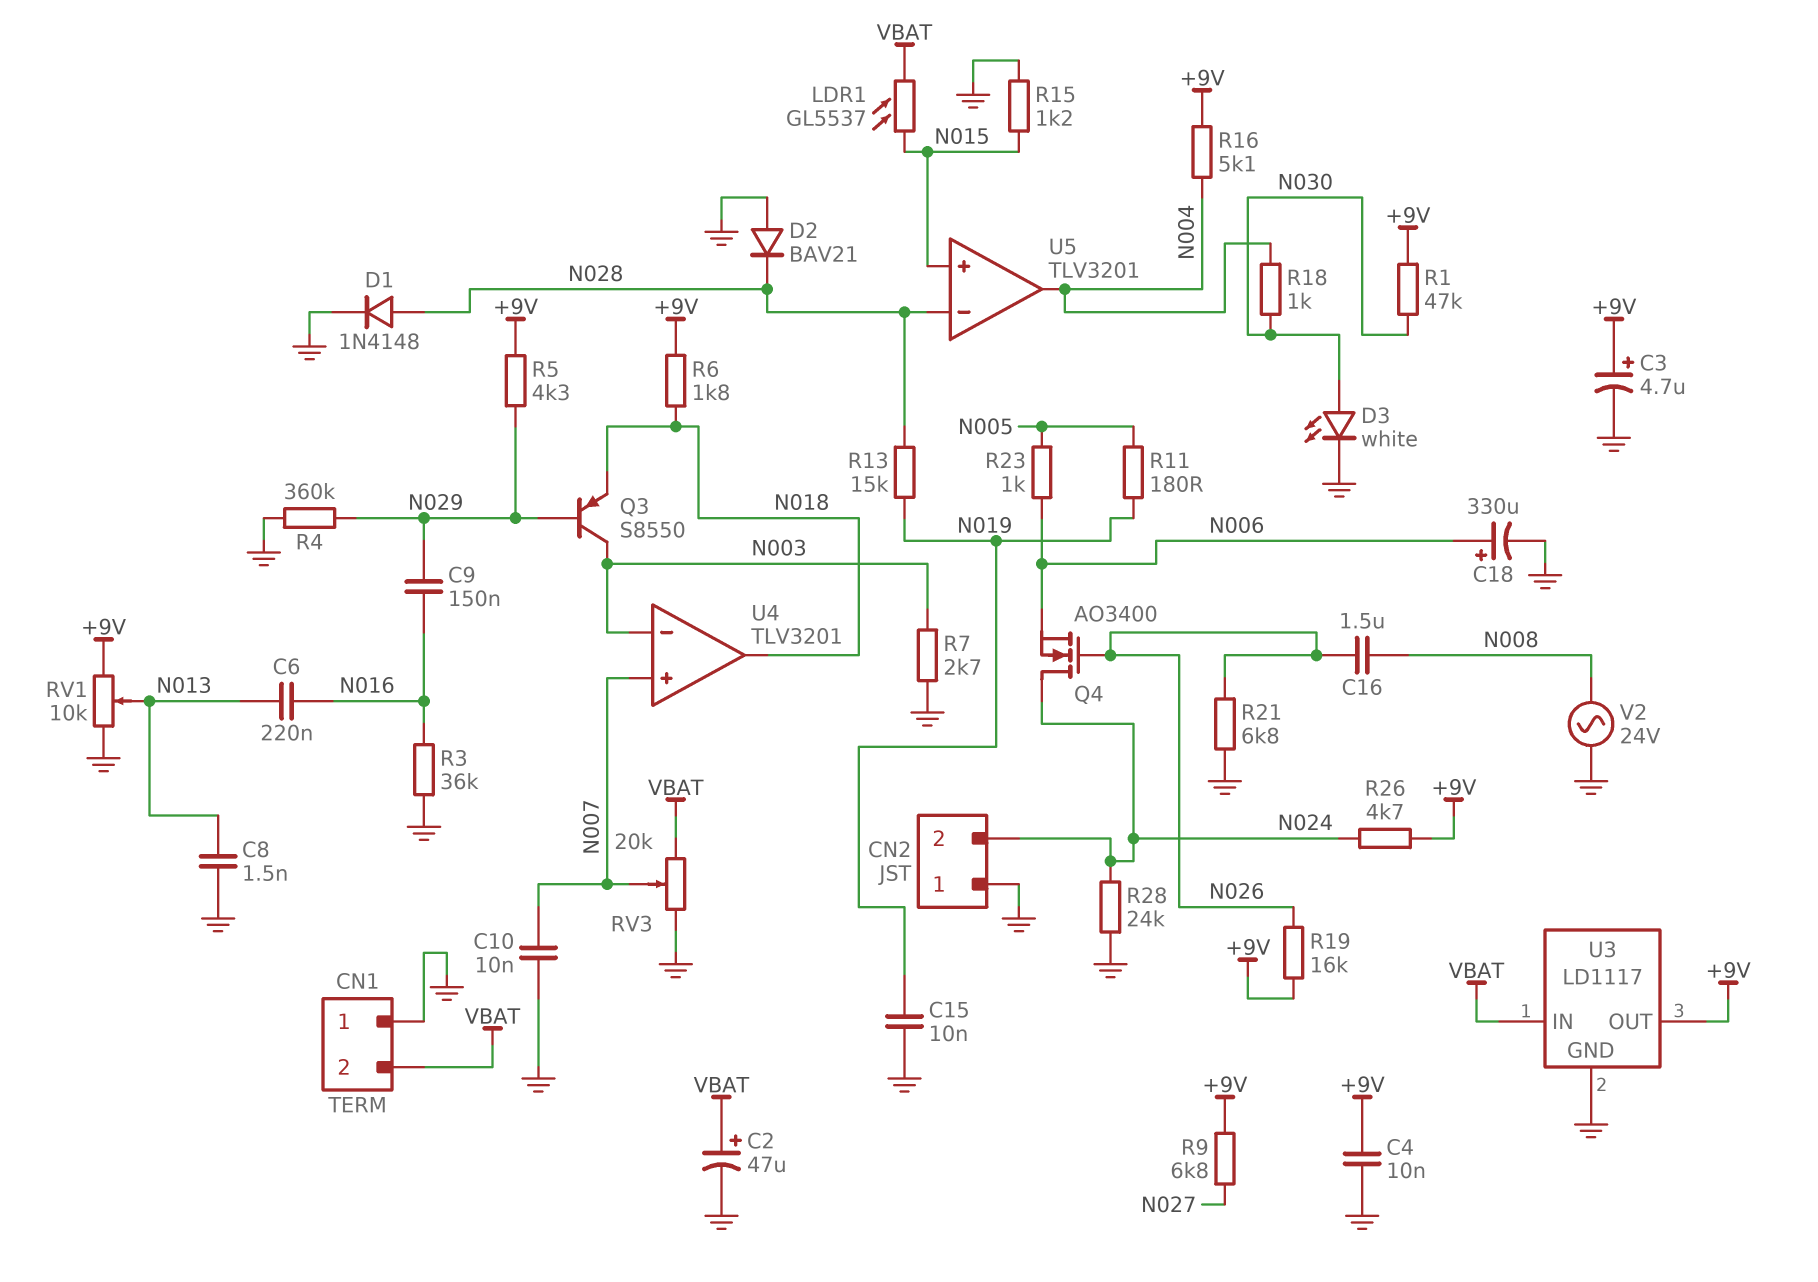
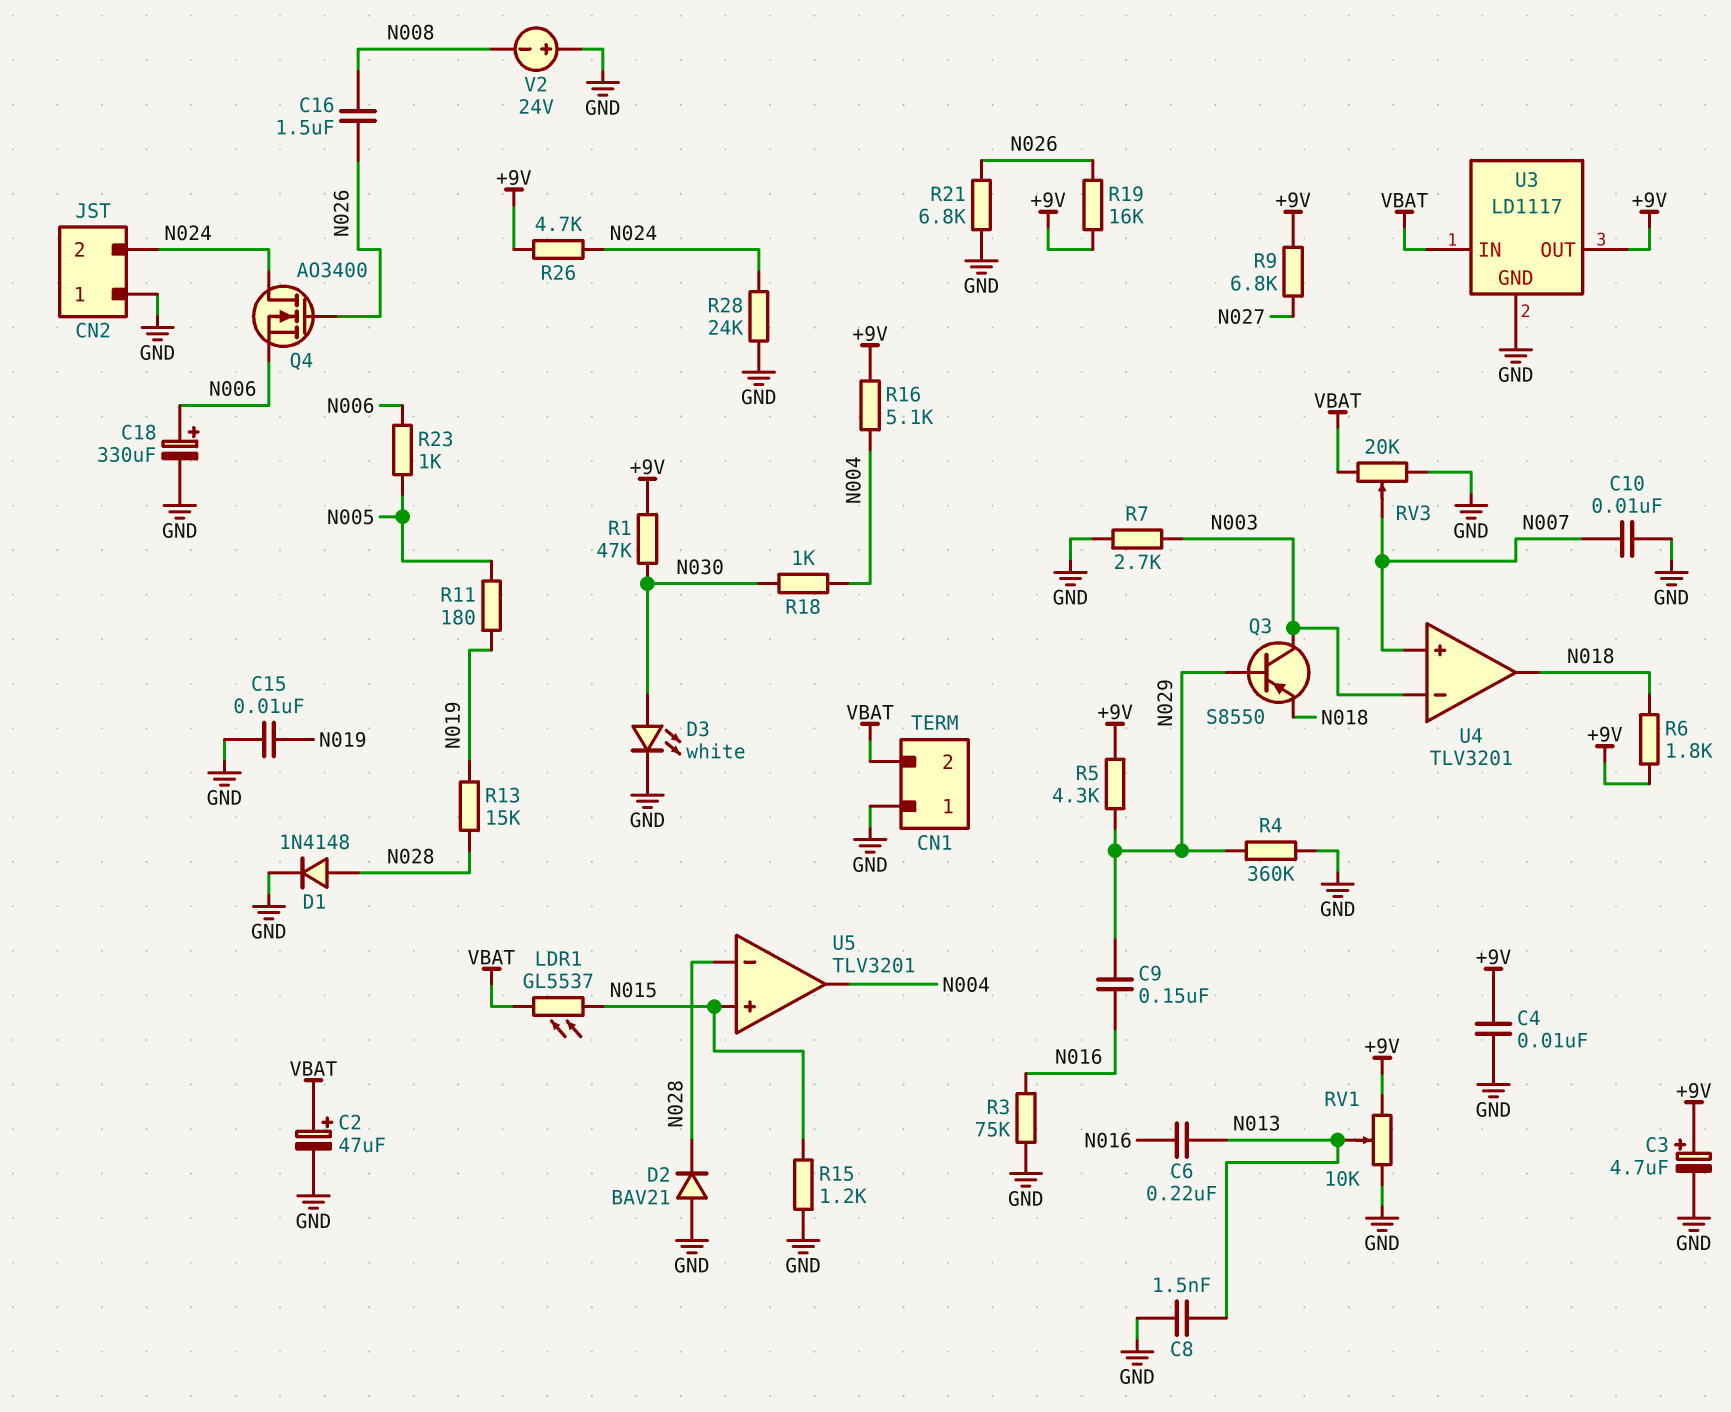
R3: 36k (GND, N016) -> 75k (GND, N016)
V2: AC 24V (GND, N008) -> 24V (plus GND, minus N008)

